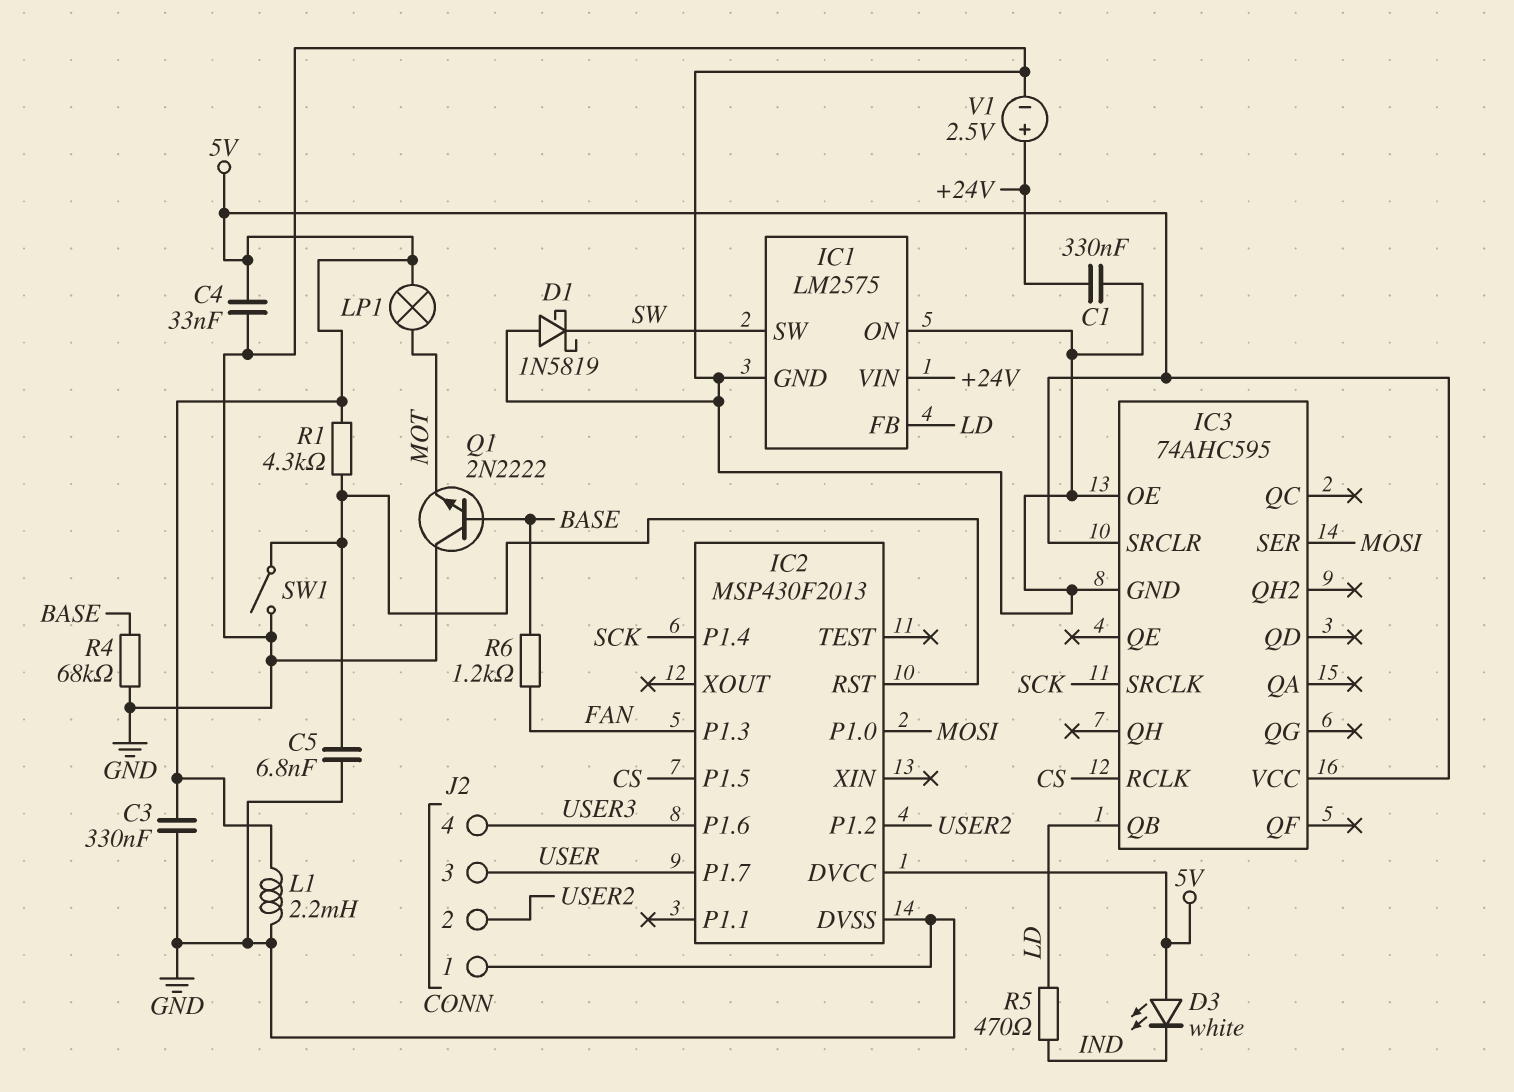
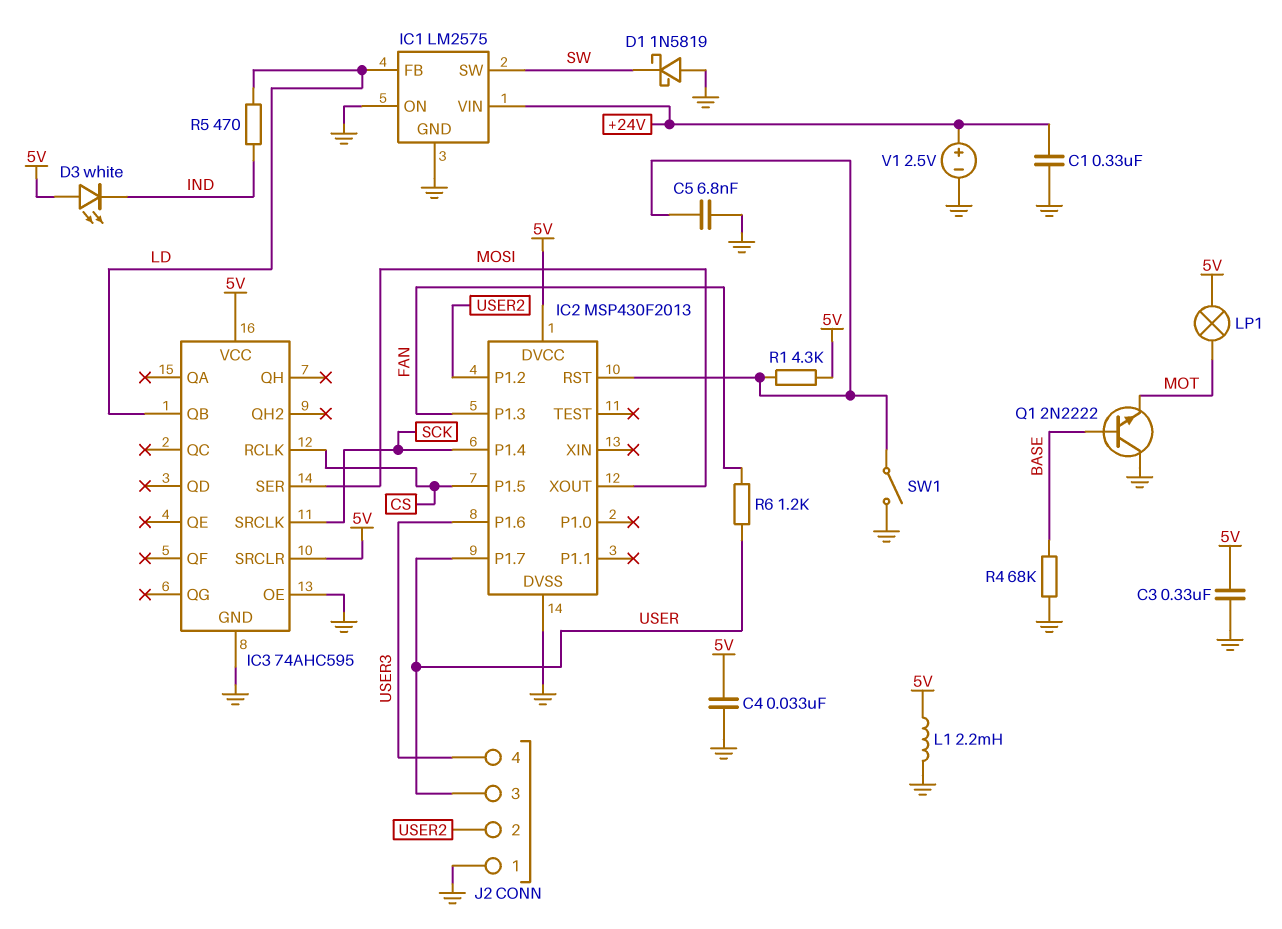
IC2 pin P1.0: MOSI -> none
IC2 pin XOUT: none -> MOSI
R6: 1.2k (BASE, FAN) -> 1.2k (FAN, USER)

